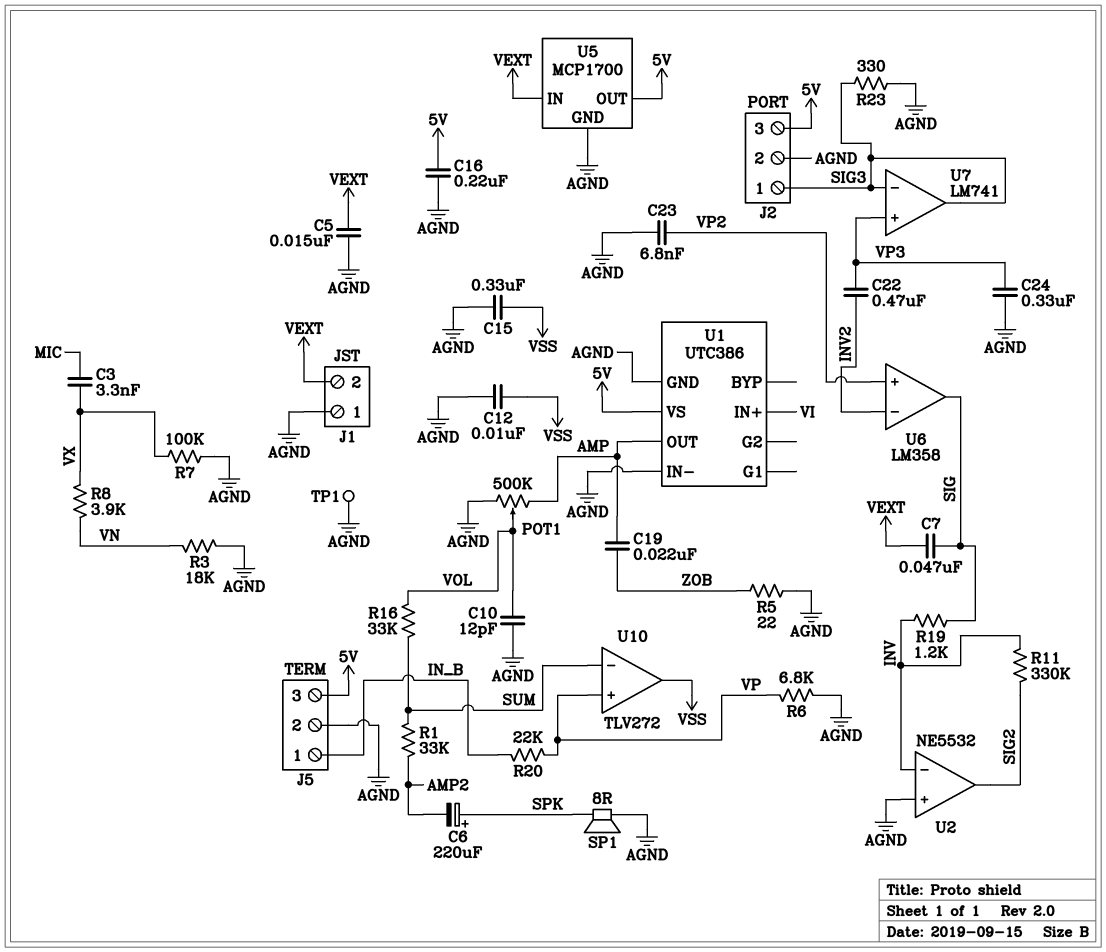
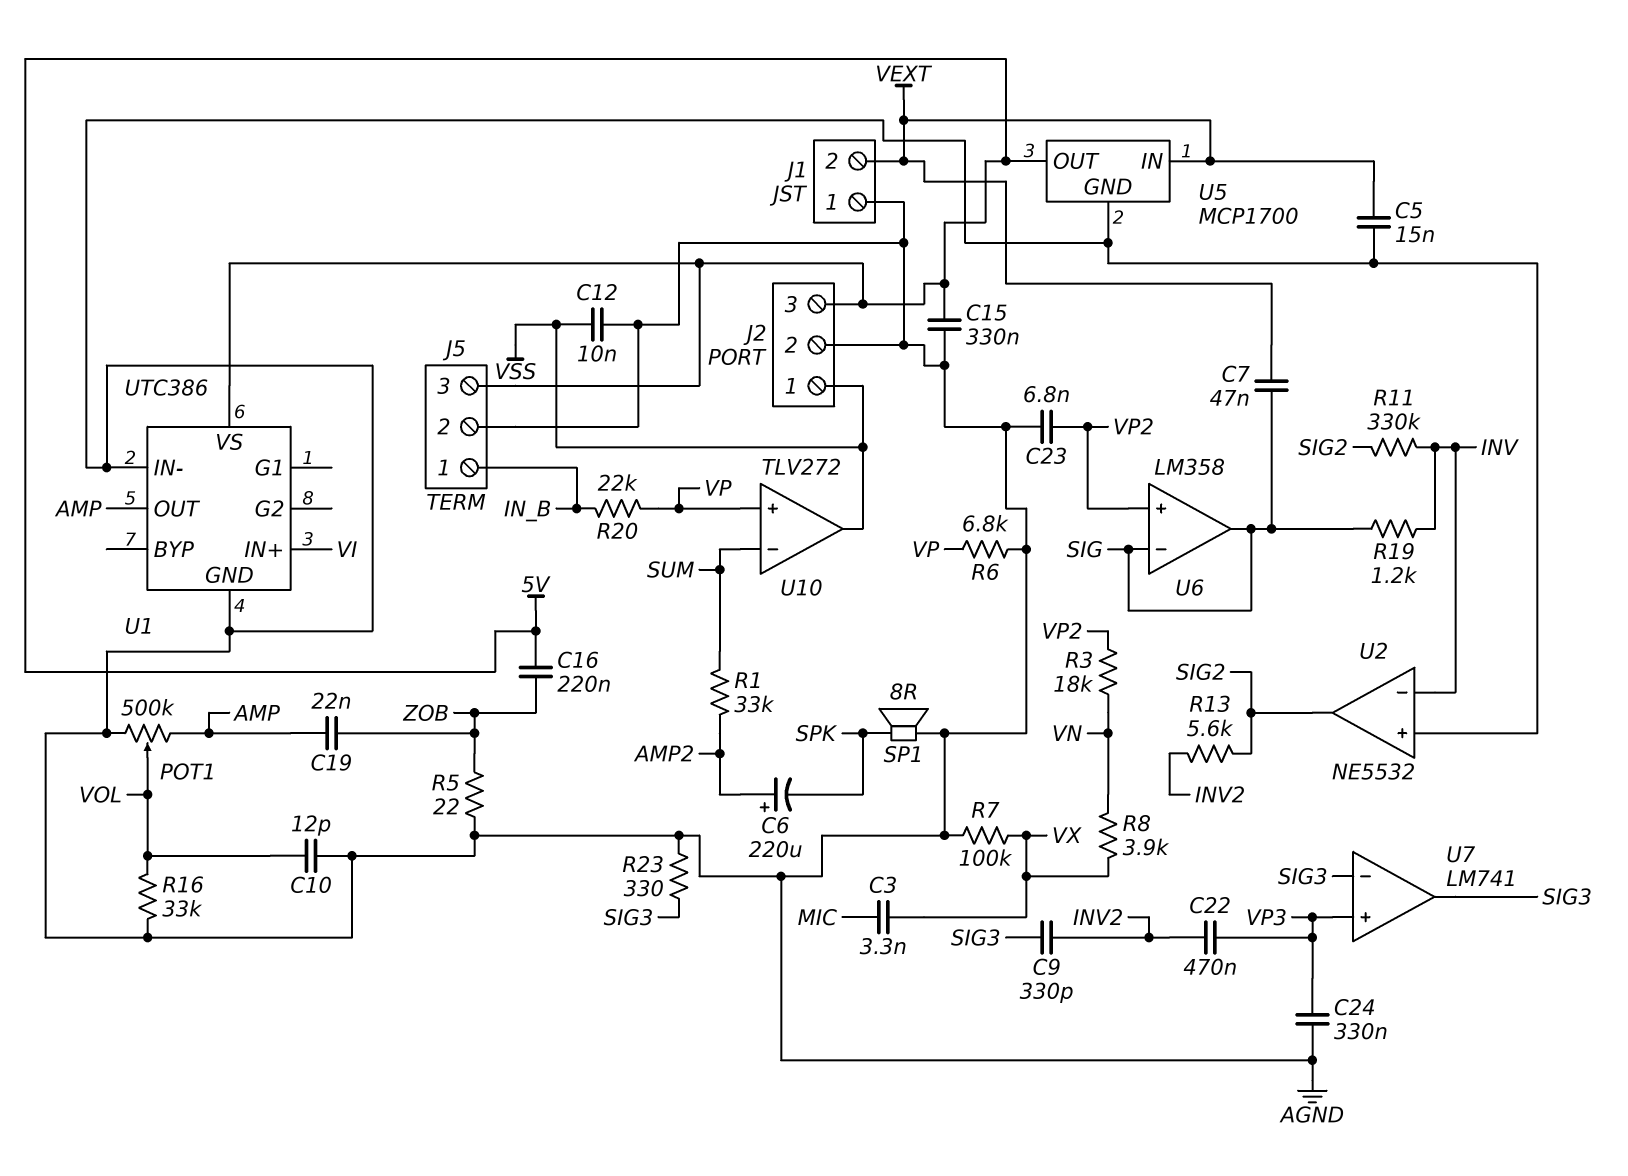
C6: 220uF (plus SPK, minus AMP2) -> 220uF (plus AMP2, minus SPK)
C9: none -> 330pF (INV2, SIG3)
C15: 330nF (AGND, VSS) -> 330nF (5V, AGND)
C16: 220nF (5V, AGND) -> 220nF (5V, ZOB)
J2 pin 1: SIG3 -> VSS
R3: 18k (AGND, VN) -> 18k (VN, VP2)
R13: none -> 5.6k (INV2, SIG2)
R16: 33k (SUM, VOL) -> 33k (AGND, VOL)
TP1: test point (AGND) -> none
U6 pin in-: INV2 -> SIG

